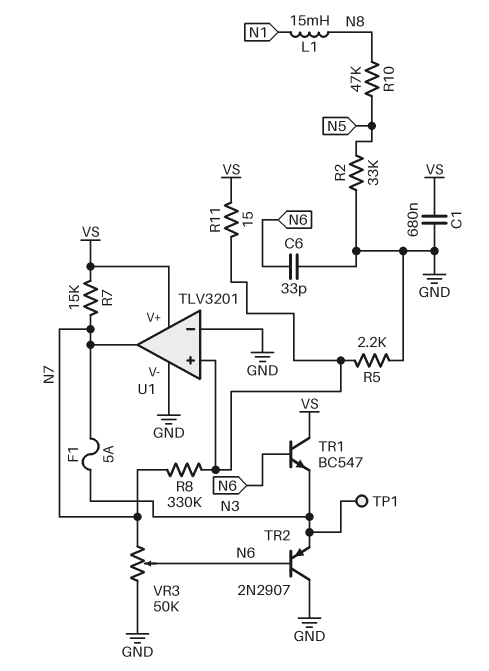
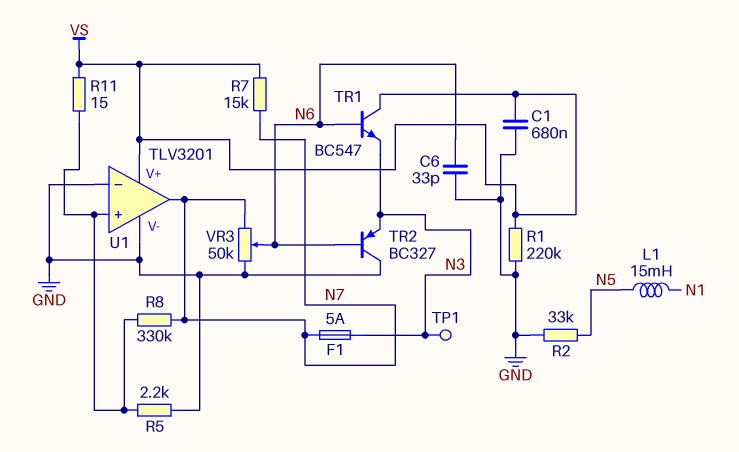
L1: 15mH (N1, N8) -> 15mH (N1, N5)
R1: none -> 220k (GND, VS)
R10: 47k (N5, N8) -> none
TR2: PNP 2N2907 (B N6, C GND, E N3) -> PNP BC327 (B N6, C GND, E N3)

